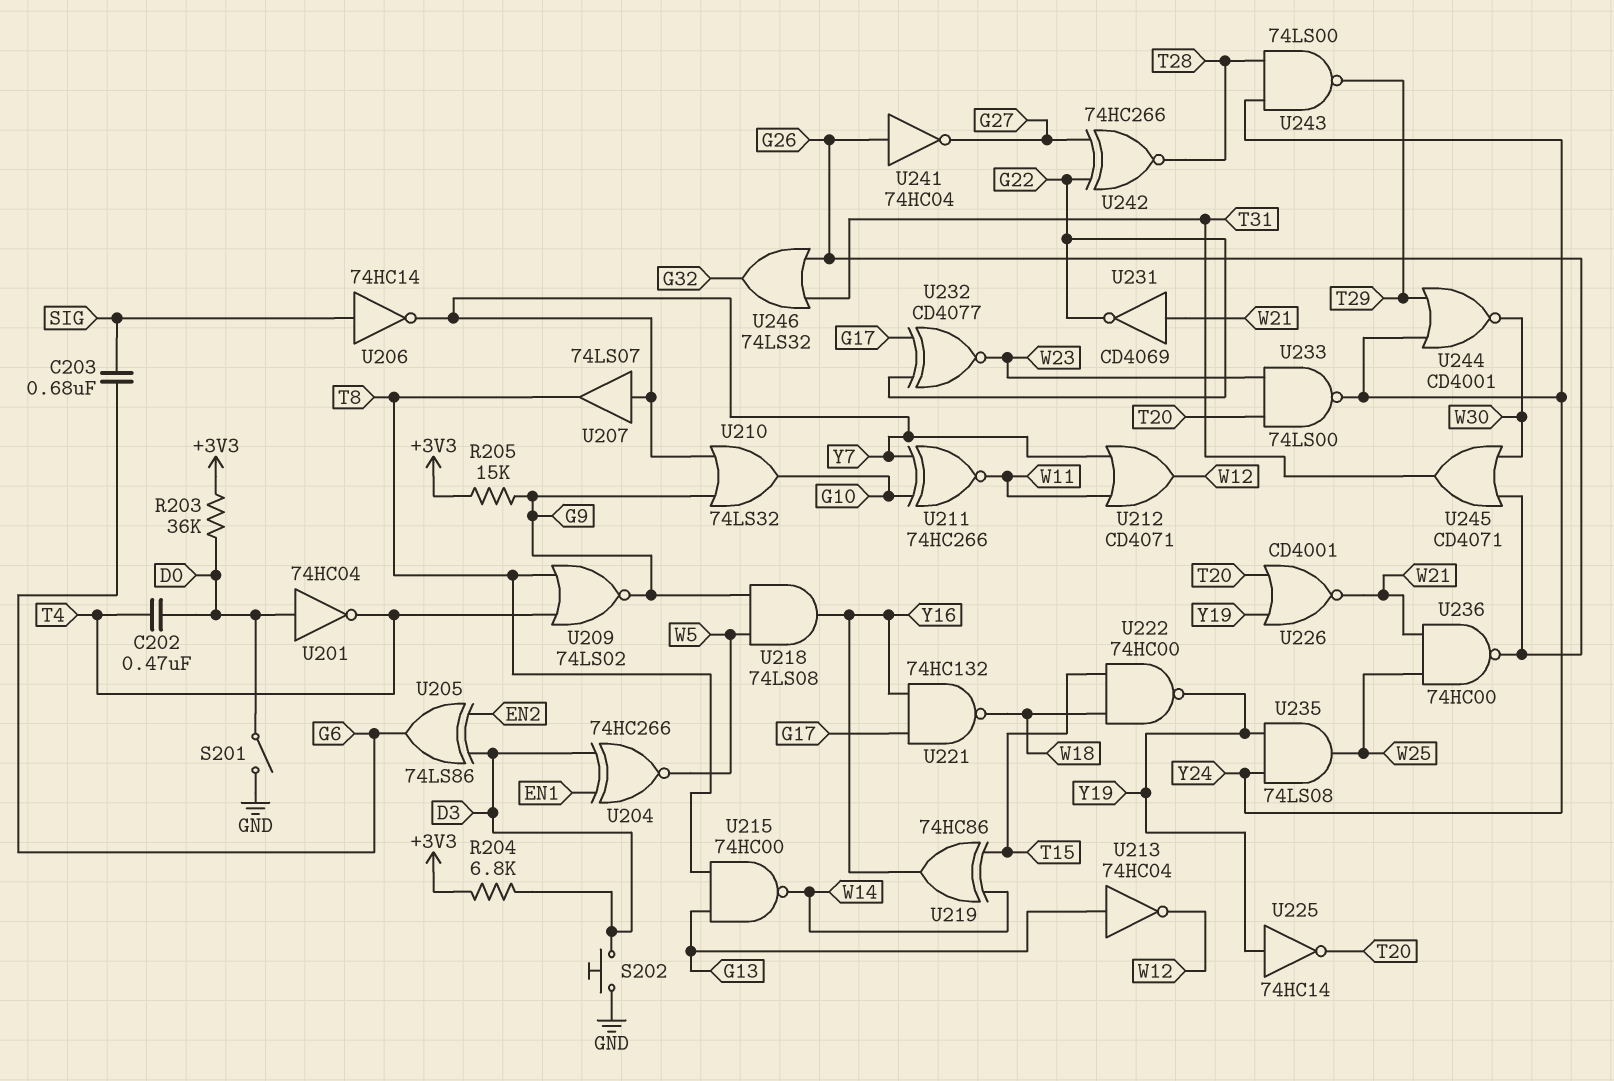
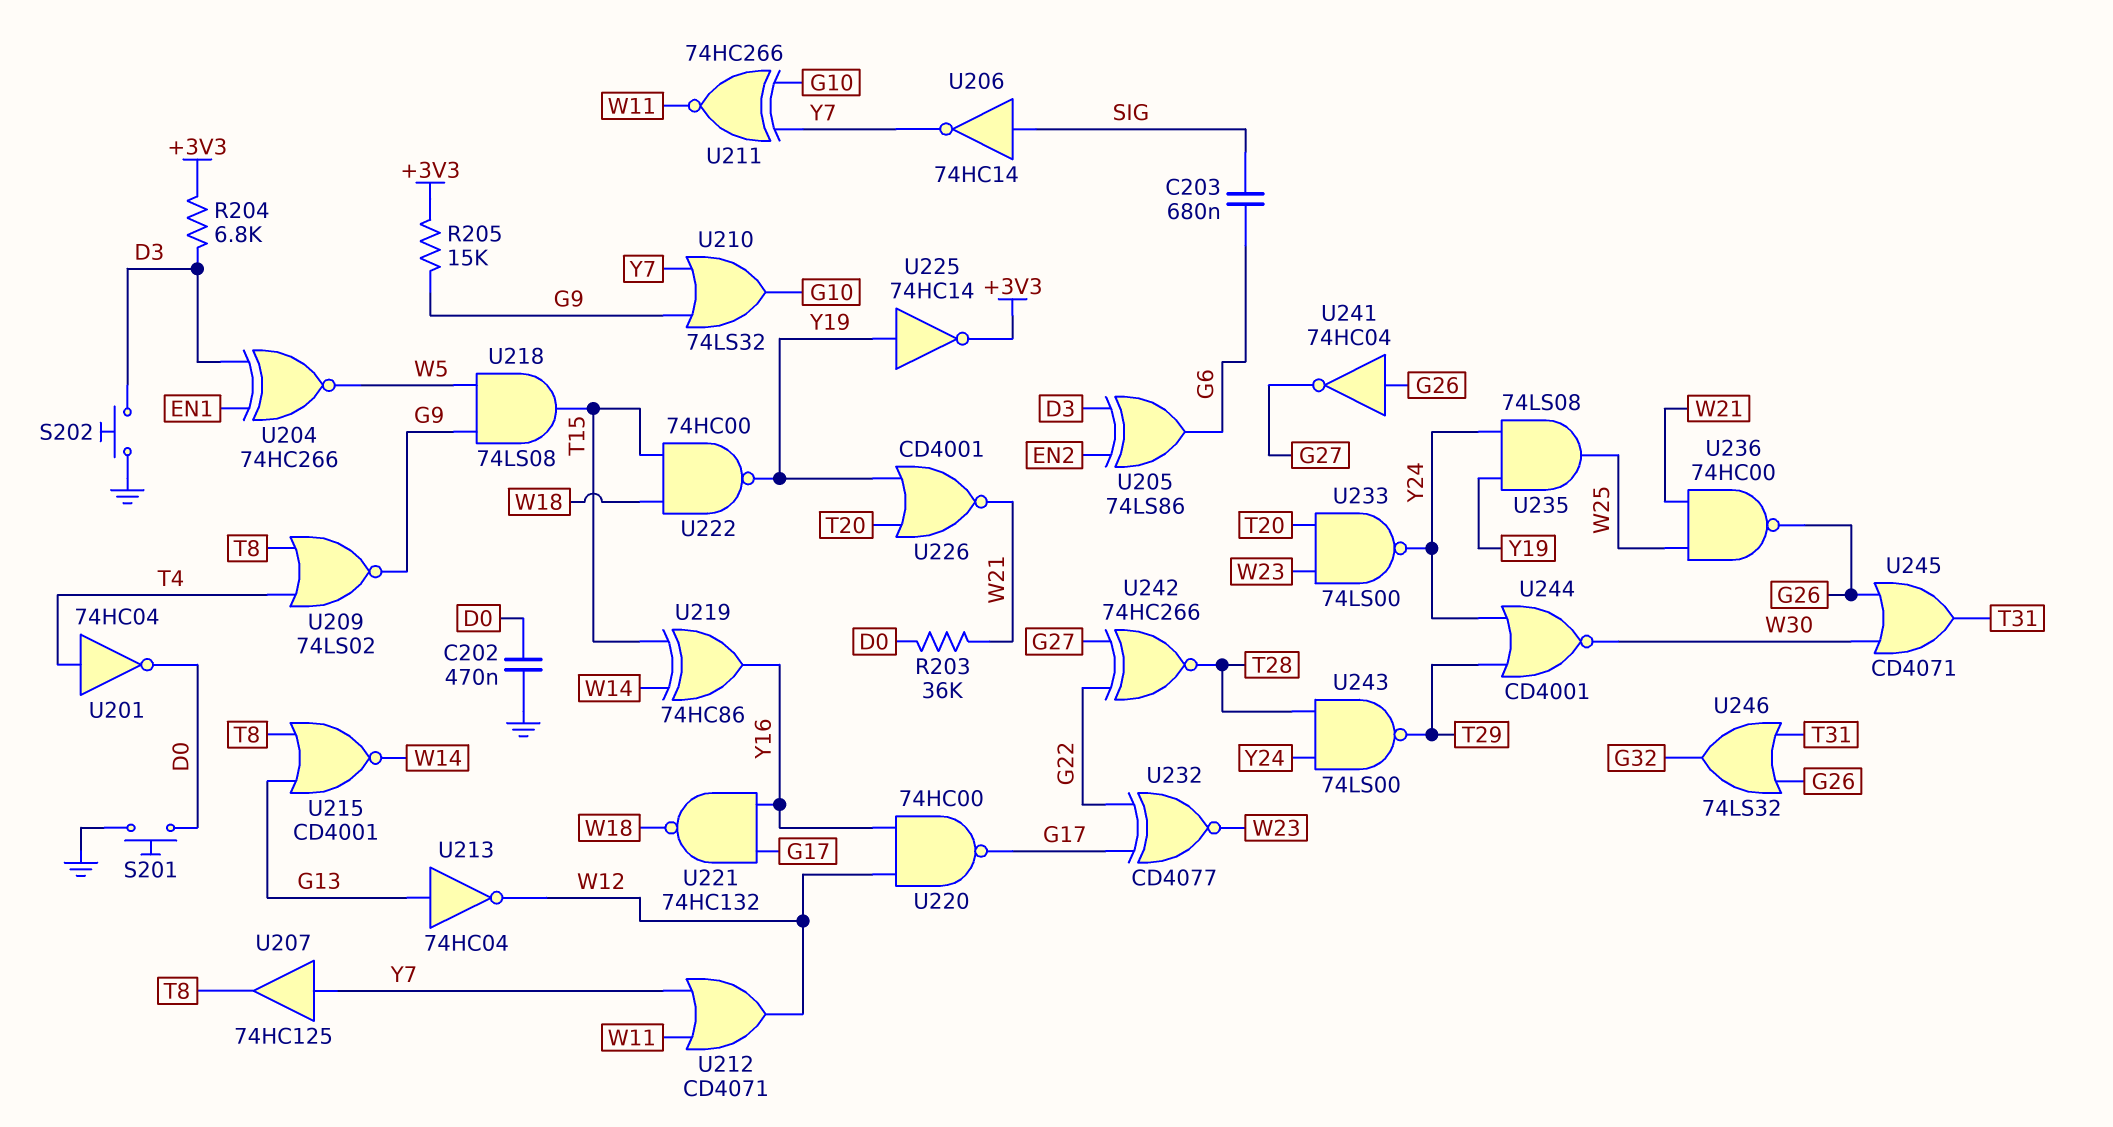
C202: 470nF (D0, T4) -> 470nF (D0, GND)
R203: 36k (+3V3, D0) -> 36k (D0, W21)
S201: switch (D0, GND) -> button (D0, GND)
U201: NOT 74HC04 (in D0, out T4) -> NOT 74HC04 (in T4, out D0)
U207: buffer 74LS07 (in Y7, out T8) -> buffer 74HC125 (in Y7, out T8)
U215: NAND 74HC00 (in G13, in T8, out W14) -> NOR CD4001 (in G13, in T8, out W14)
U218: AND 74LS08 (in G9, in W5, out Y16) -> AND 74LS08 (in G9, in W5, out T15)
U220: none -> NAND 74HC00 (in W12, in Y16, out G17)
U225: NOT 74HC14 (in Y19, out T20) -> NOT 74HC14 (in Y19, out +3V3)
U231: NOT CD4069 (in W21, out G22) -> none

